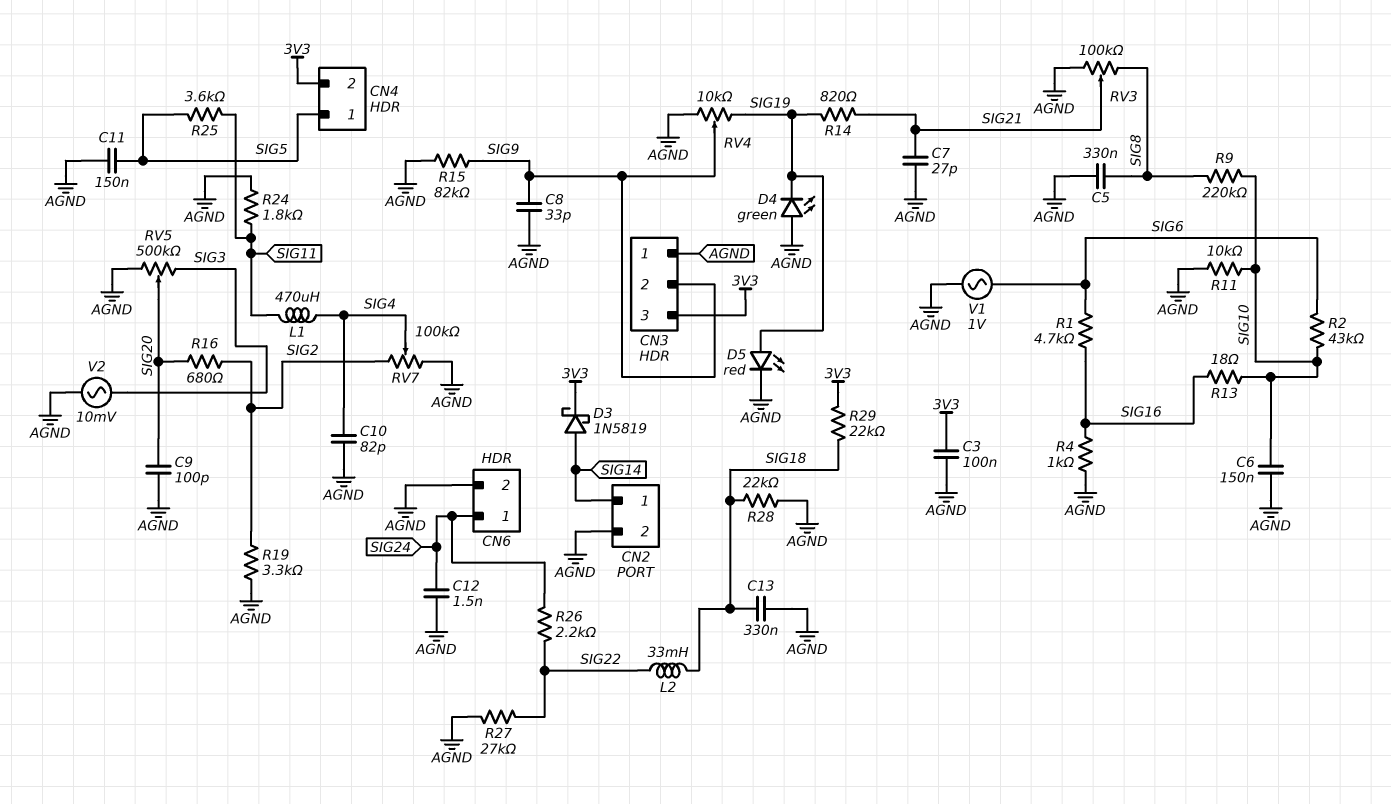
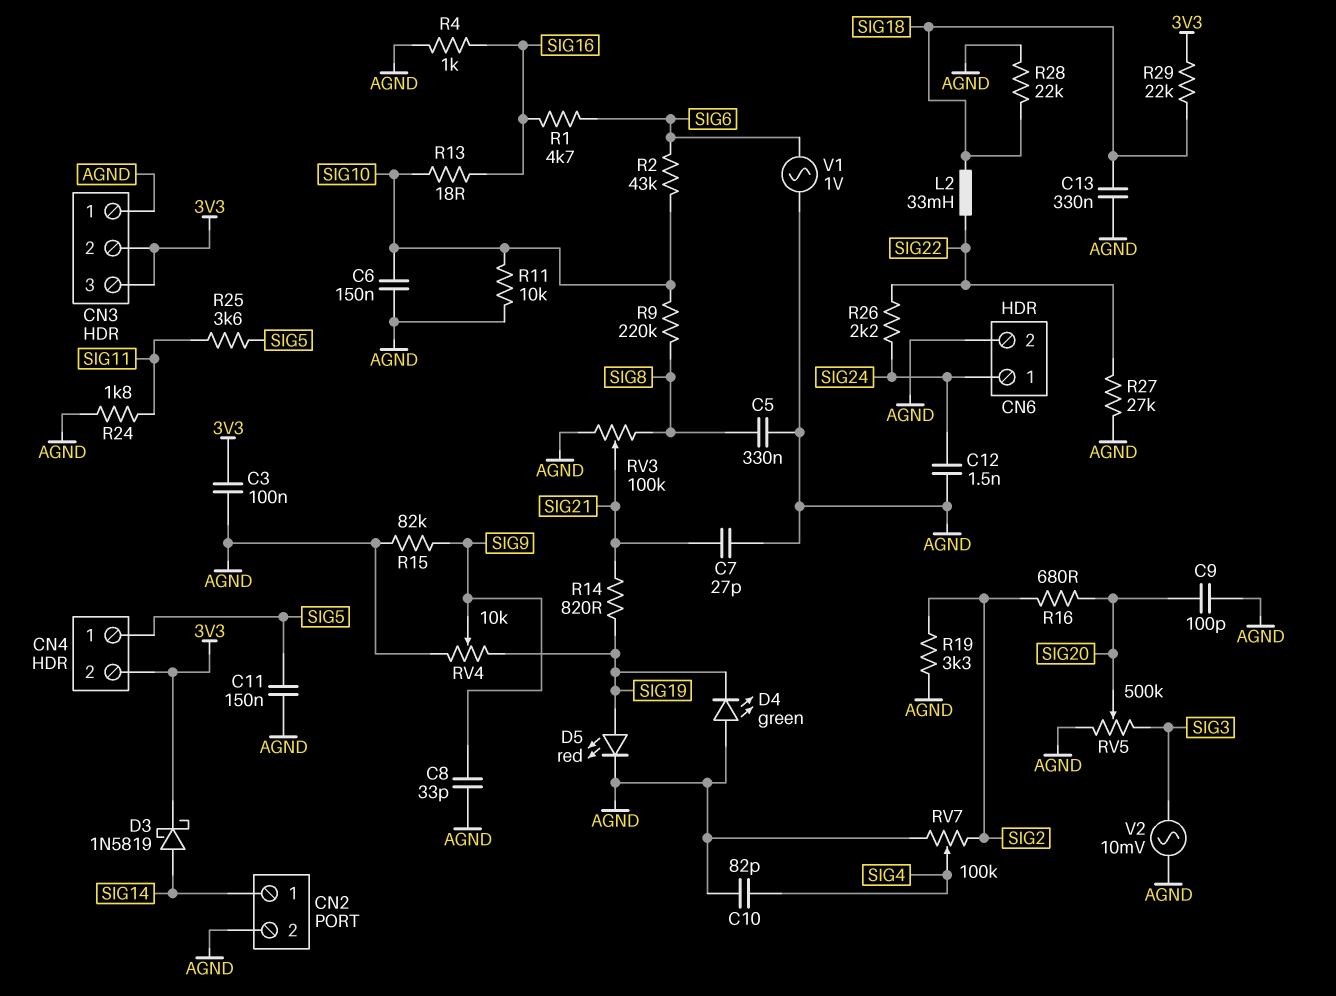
CN3 pin 2: SIG9 -> 3V3
L1: 470uH (SIG4, SIG11) -> none

